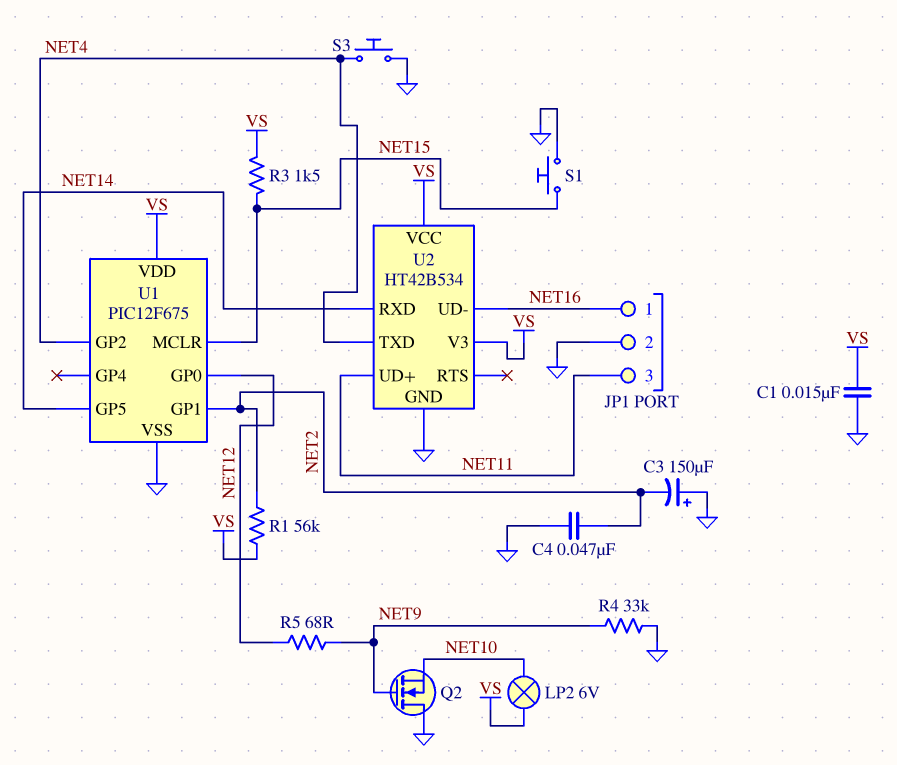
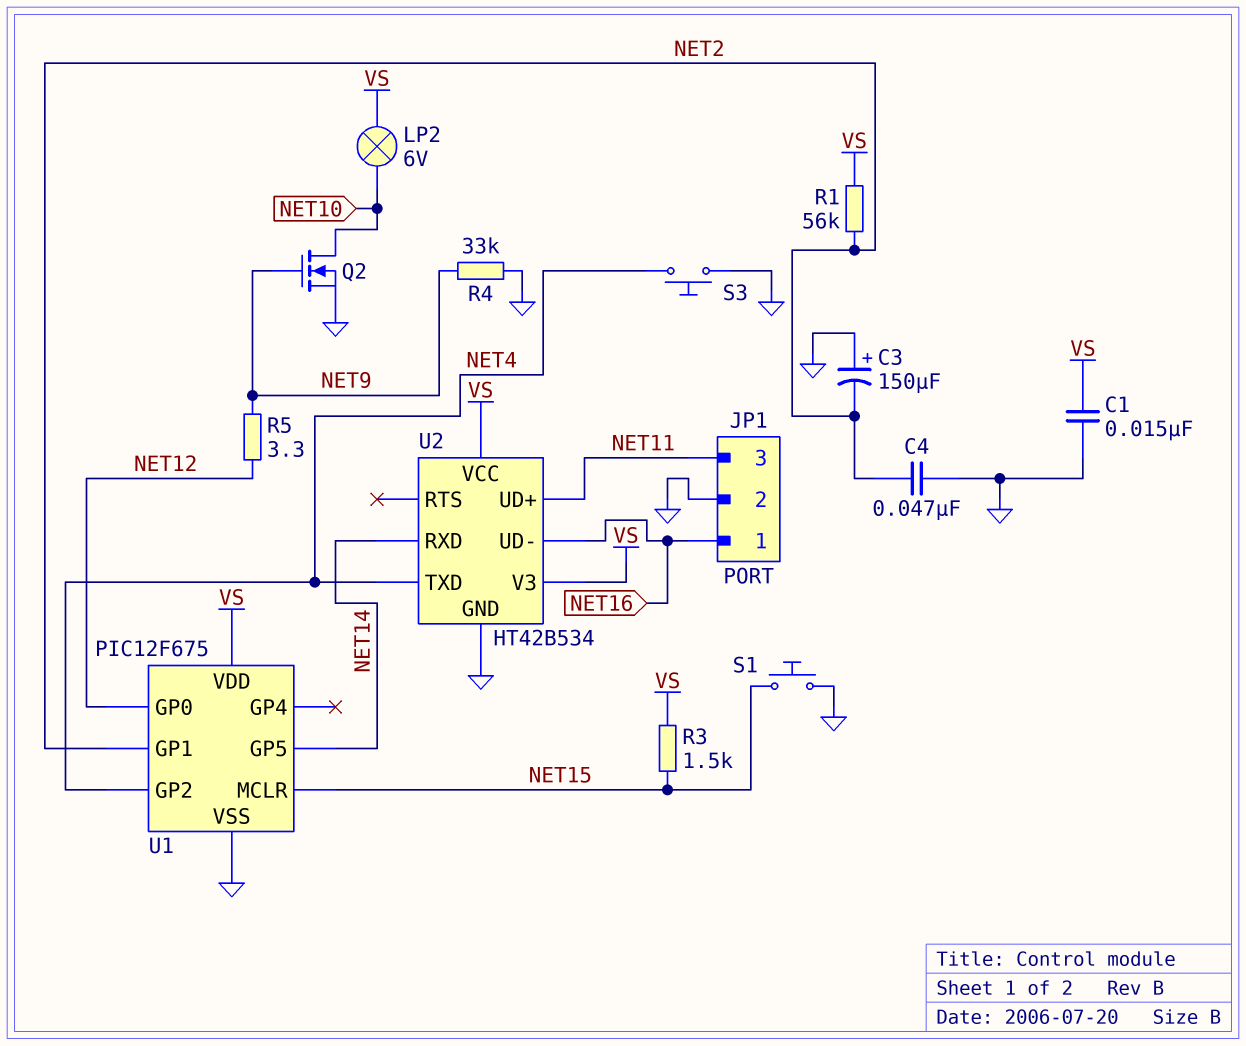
Q2: NMOS (G NET9, D GND, S NET10) -> NMOS (G NET9, D NET10, S GND)
R5: 68 (NET9, NET12) -> 3.3 (NET9, NET12)

